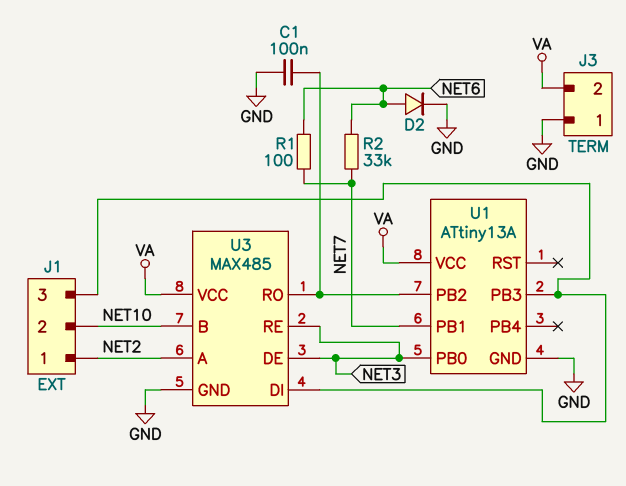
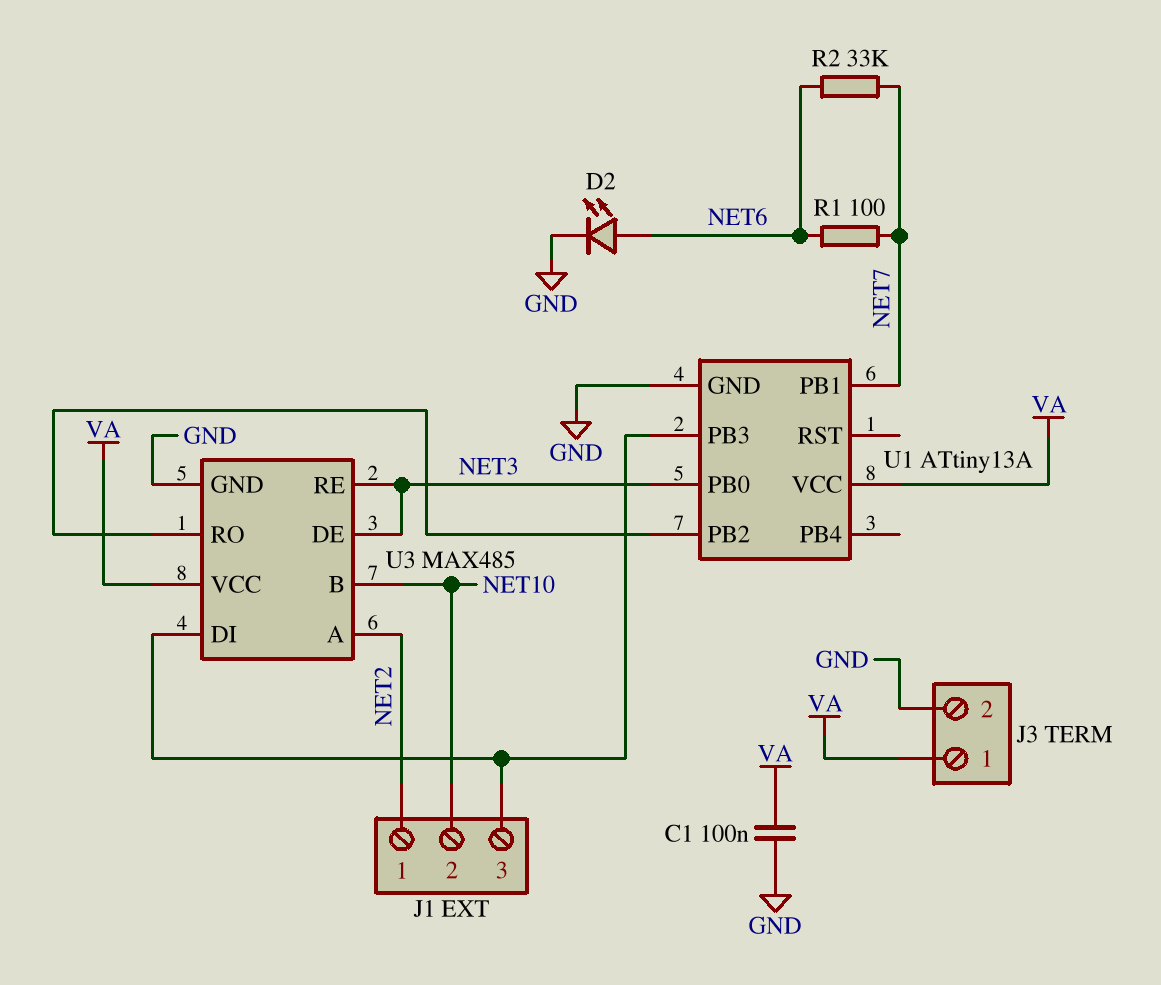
C1: 100nF (GND, U1/PB2) -> 100nF (GND, VA)
D2: diode (A NET6, K GND) -> LED (A NET6, K GND)
J3 pin 1: GND -> VA
J3 pin 2: VA -> GND

